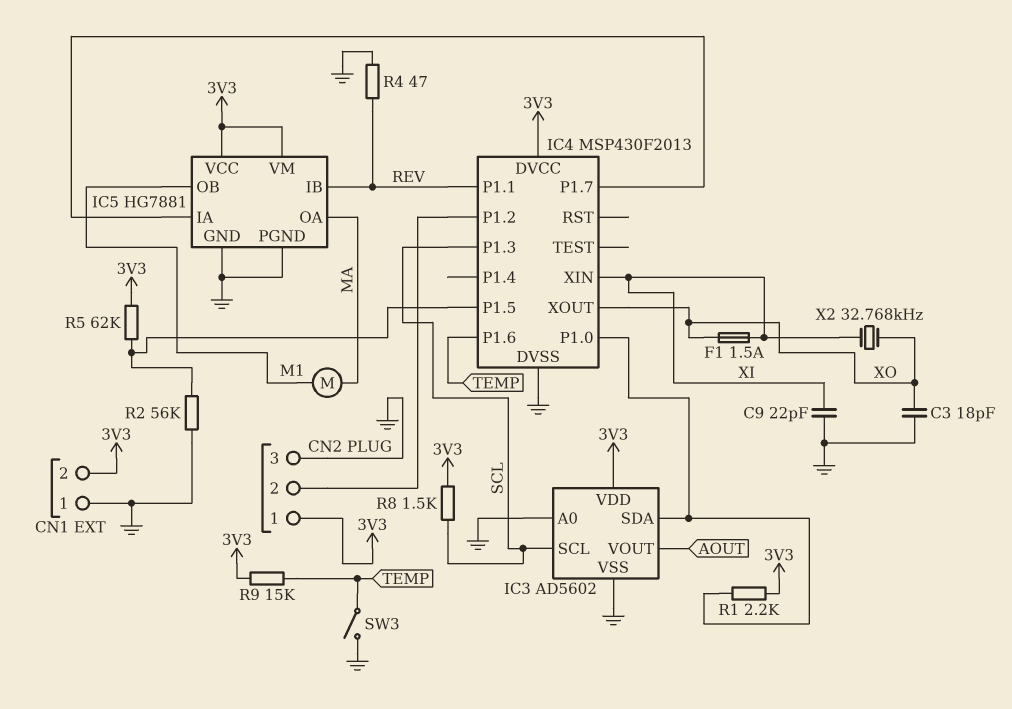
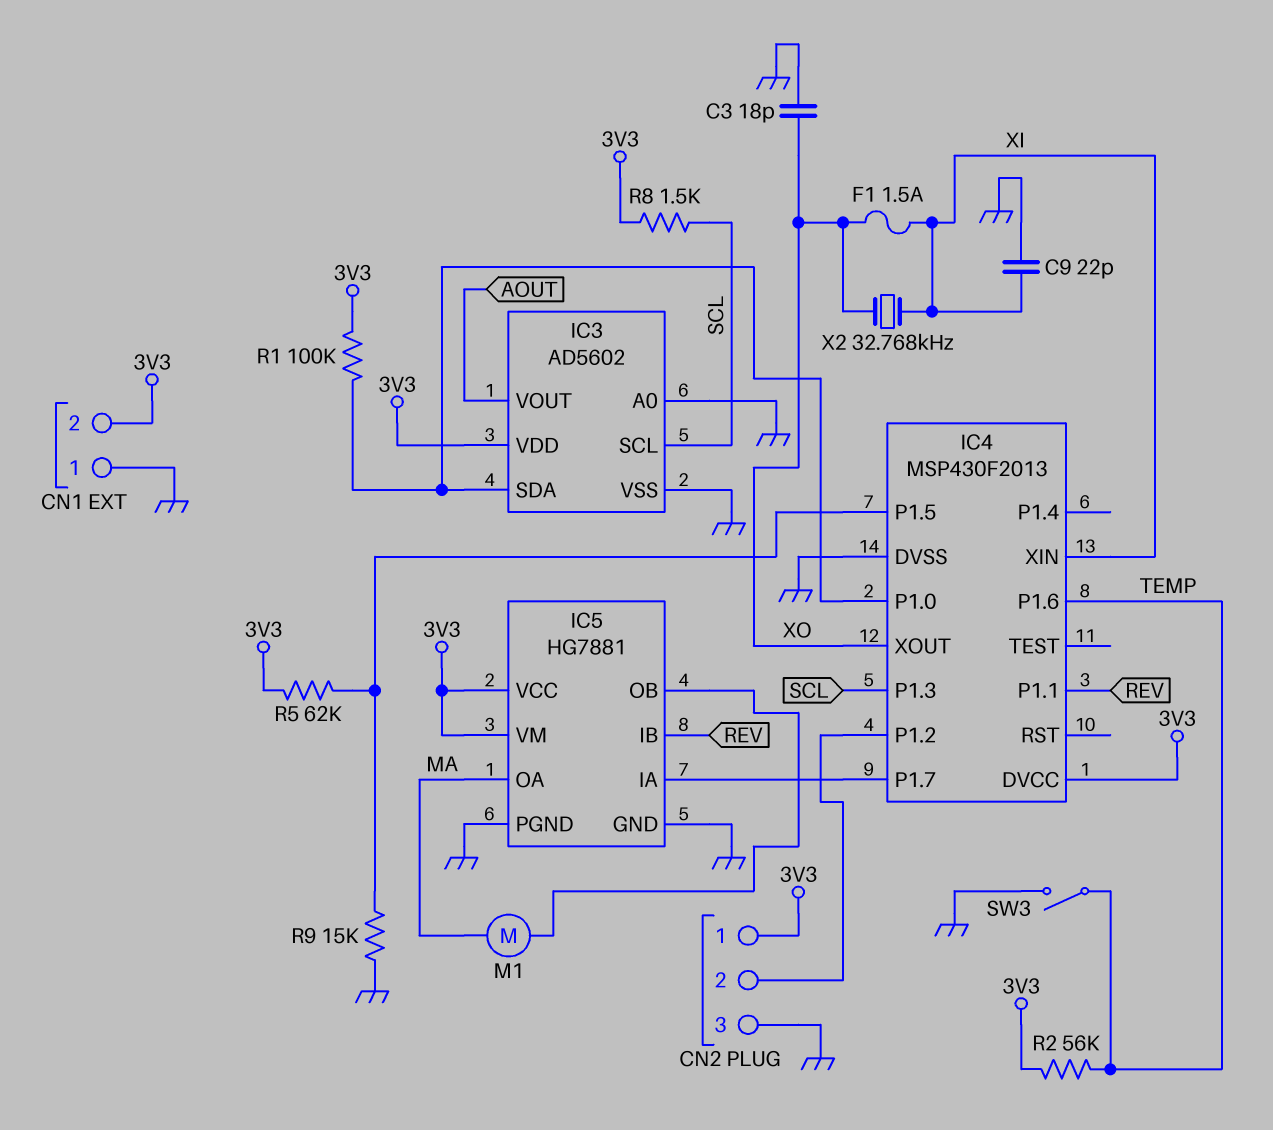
R1: 2.2k (3V3, IC3/SDA) -> 100k (3V3, IC3/SDA)
R2: 56k (GND, IC4/P1.5) -> 56k (3V3, TEMP)
R4: 47 (GND, REV) -> none
R9: 15k (3V3, TEMP) -> 15k (GND, IC4/P1.5)

